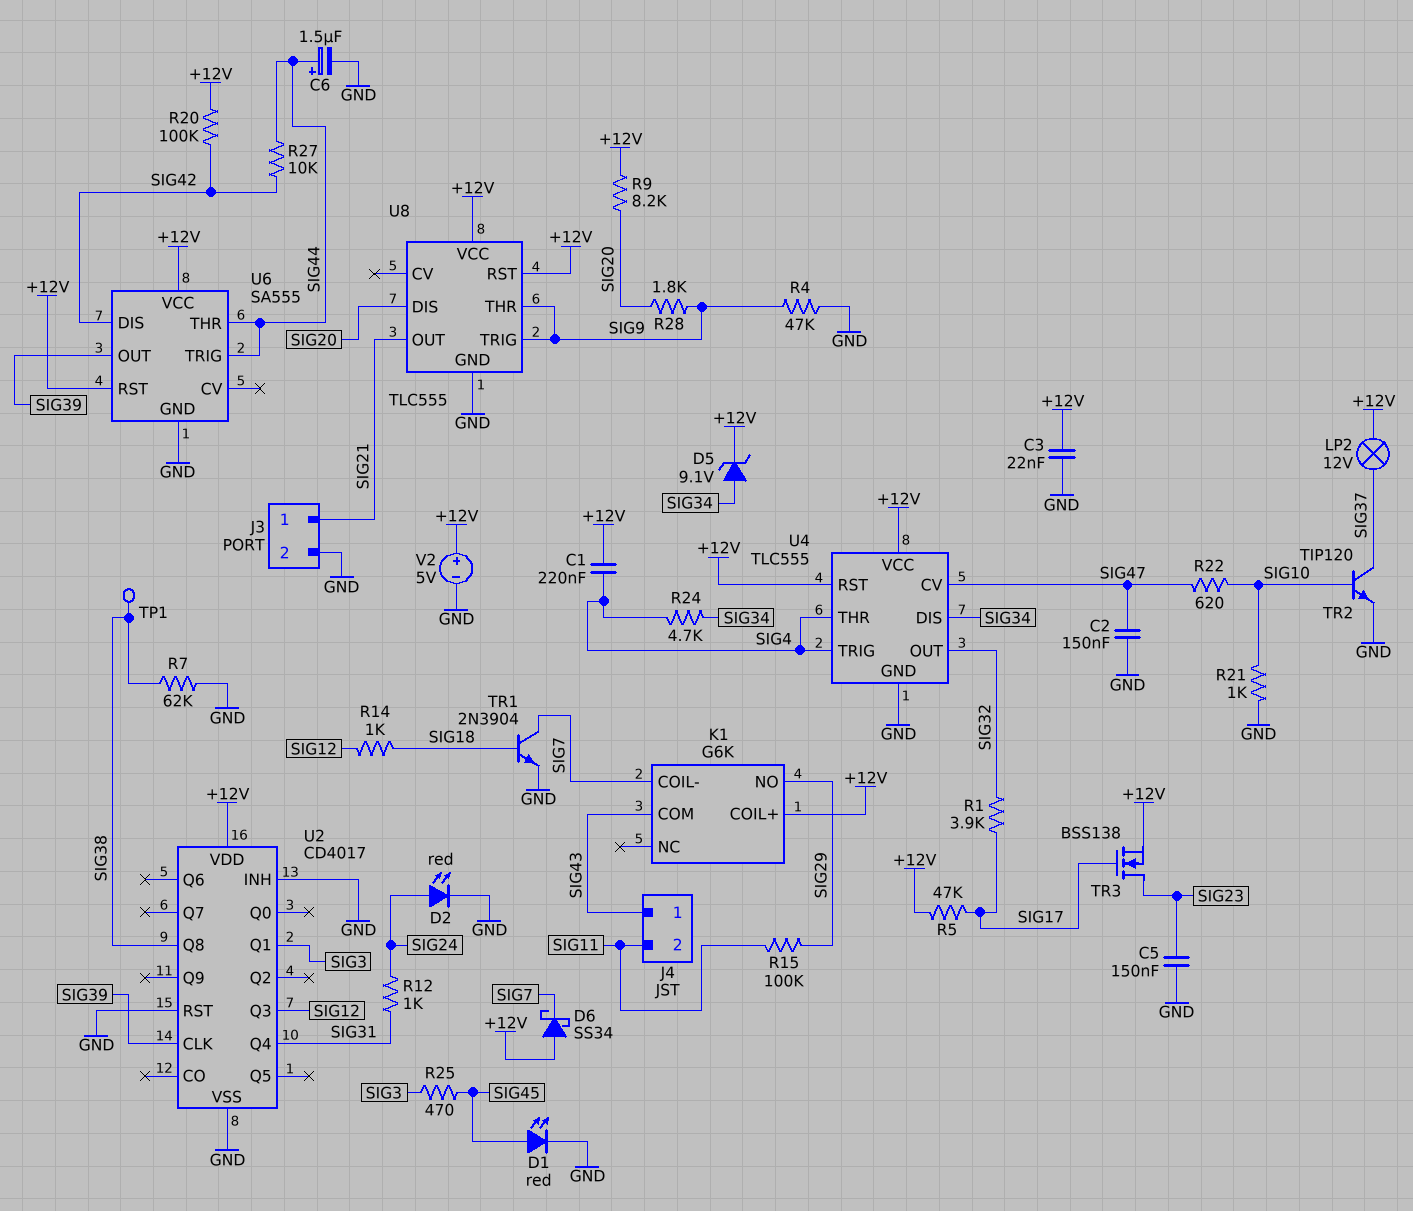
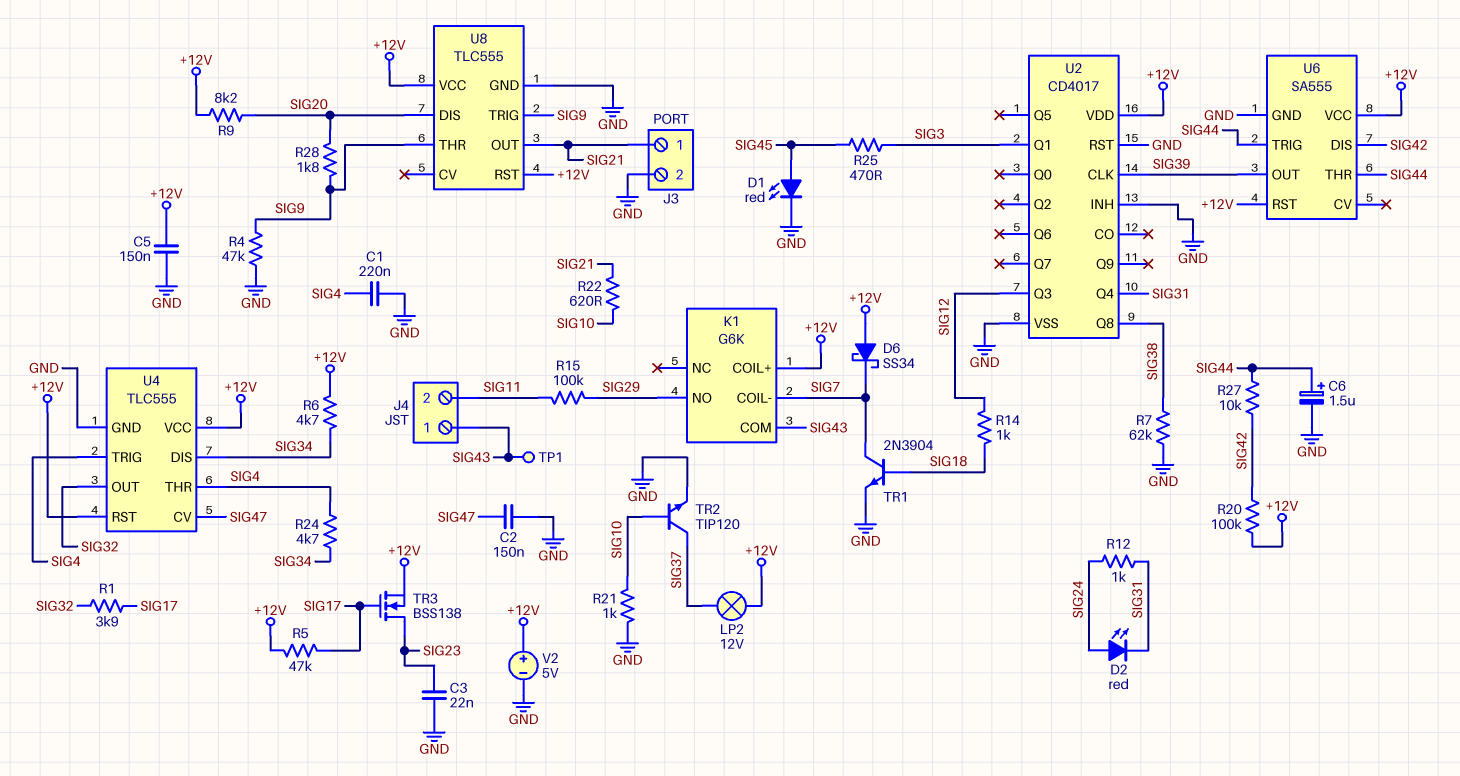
C1: 220nF (+12V, SIG4) -> 220nF (GND, SIG4)
C3: 22nF (+12V, GND) -> 22nF (GND, SIG23)
C5: 150nF (GND, SIG23) -> 150nF (+12V, GND)
D2: LED red (A SIG24, K GND) -> LED red (A SIG24, K SIG31)
D5: zener 9.1V (A SIG34, K +12V) -> none
R6: none -> 4.7k (+12V, SIG34)
R22: 620 (SIG10, SIG47) -> 620 (SIG10, SIG21)
TP1: test point (SIG38) -> test point (SIG43)

